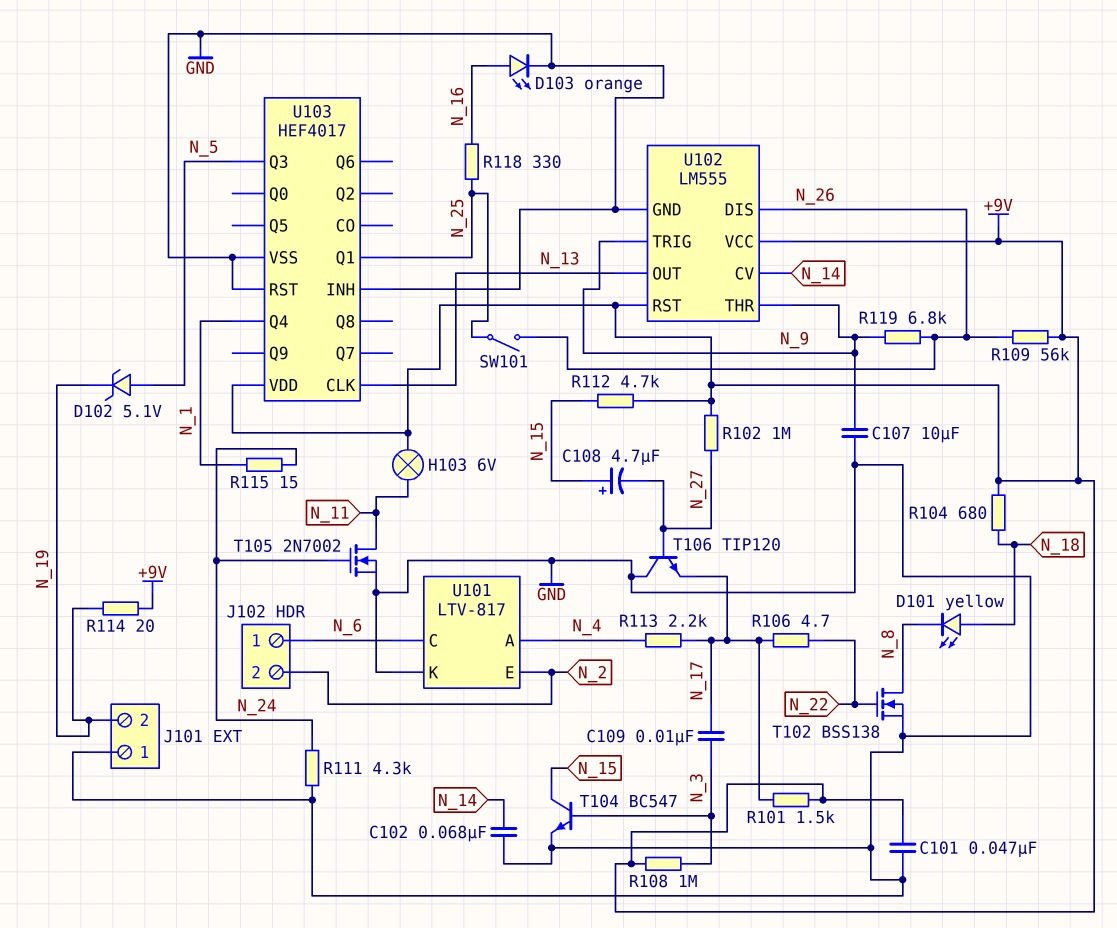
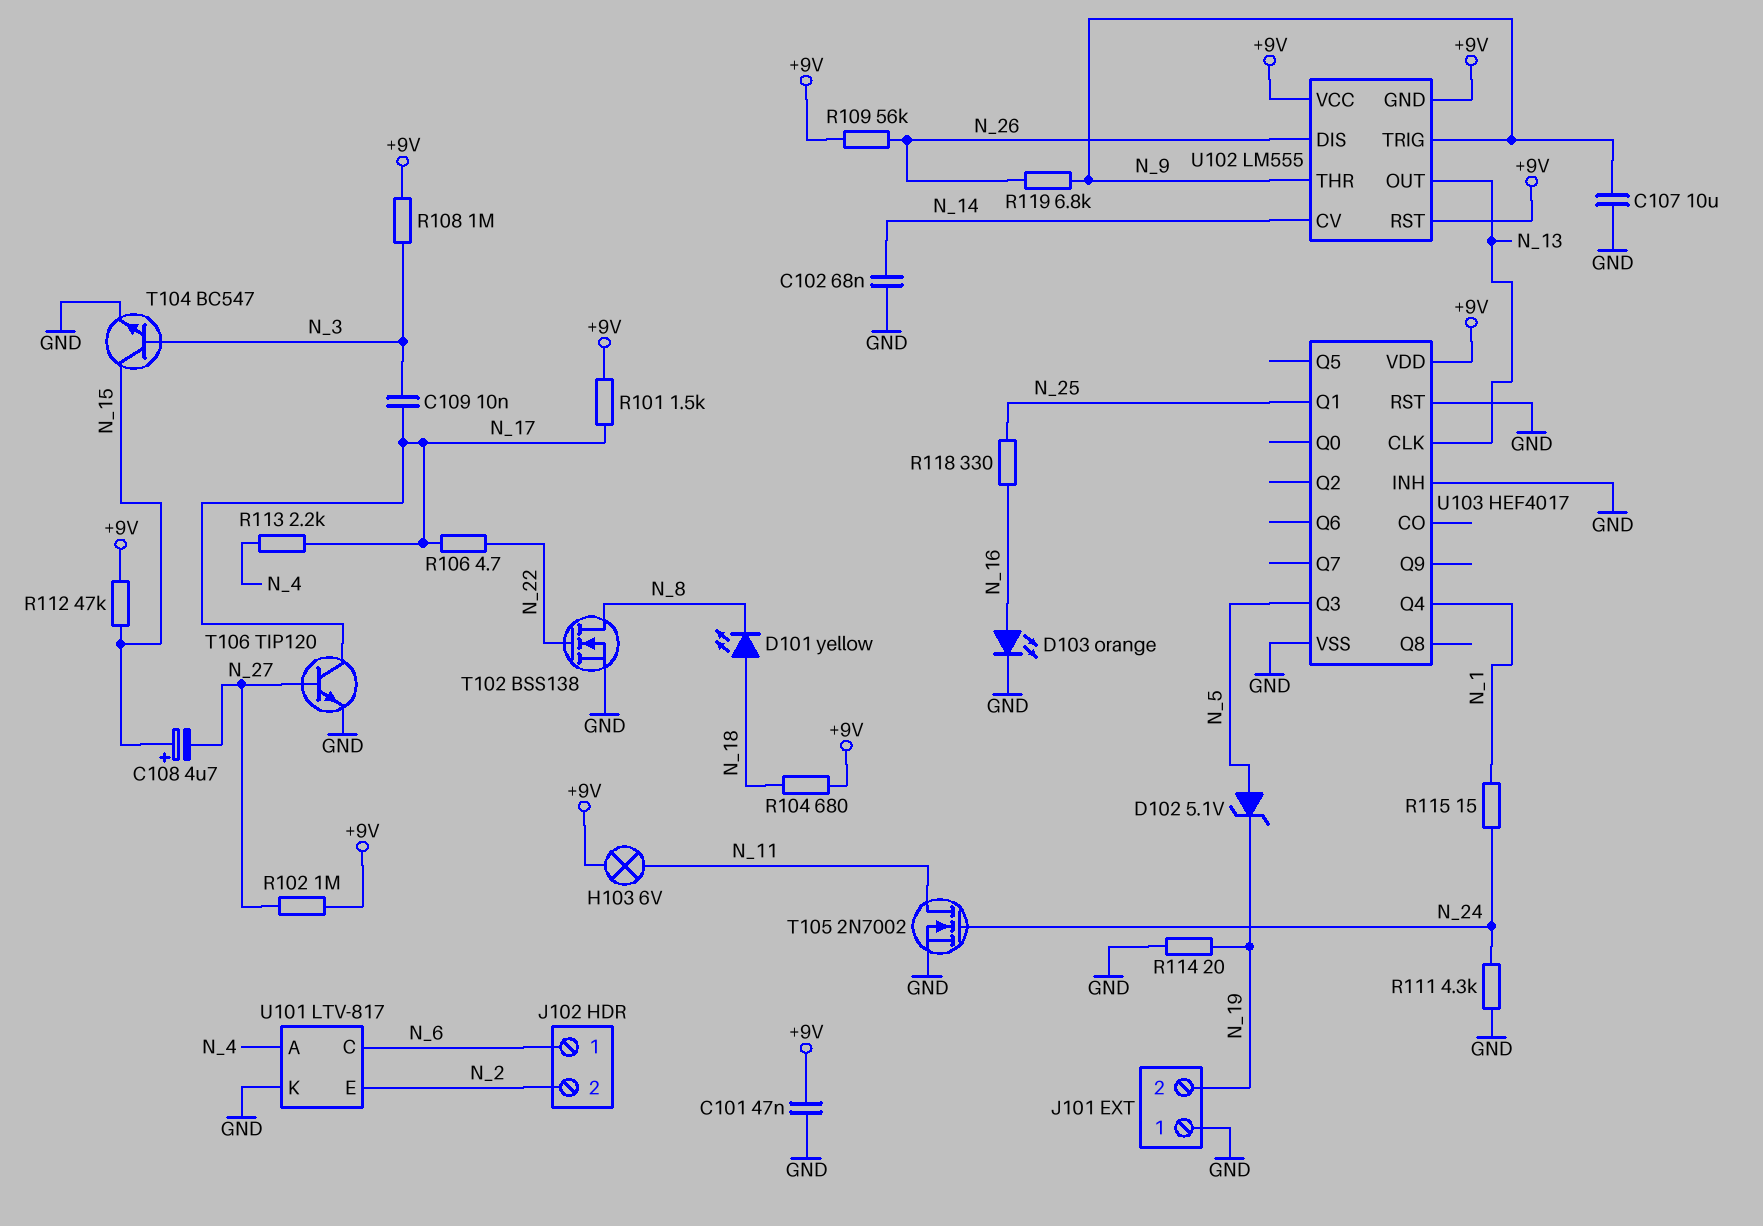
R112: 4.7k (+9V, N_15) -> 47k (+9V, N_15)
R114: 20 (+9V, N_19) -> 20 (GND, N_19)
SW101: switch (N_25, N_26) -> none
T106: NPN TIP120 (B N_27, C GND, E N_17) -> NPN TIP120 (B N_27, C N_17, E GND)
U102 pin GND: GND -> +9V

